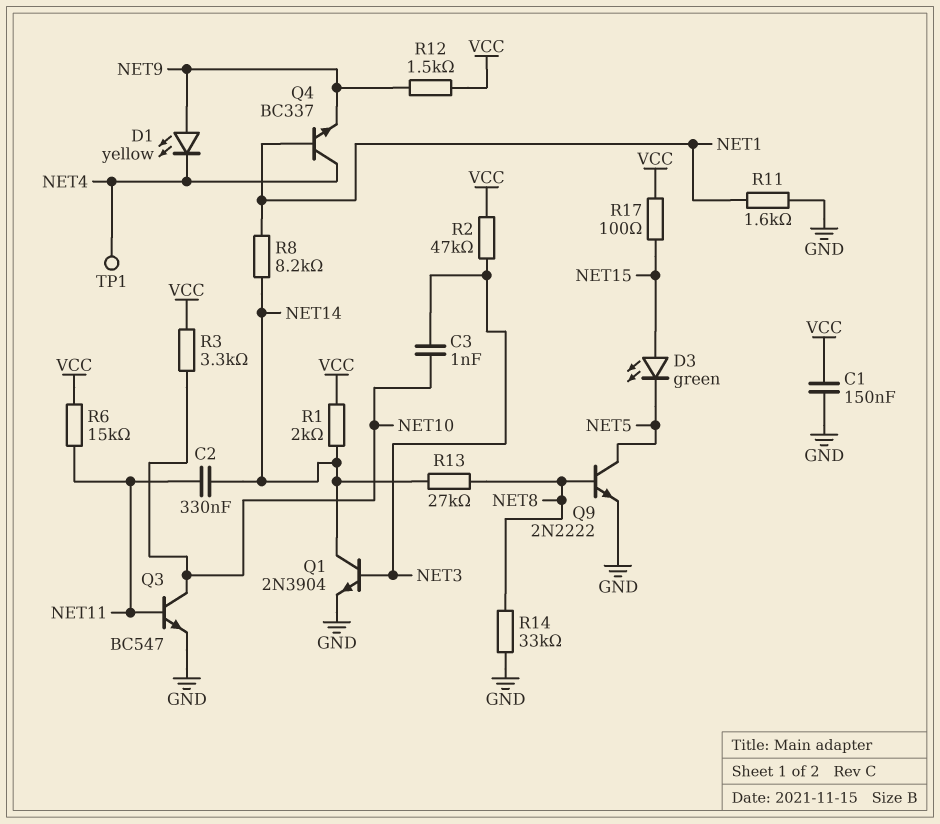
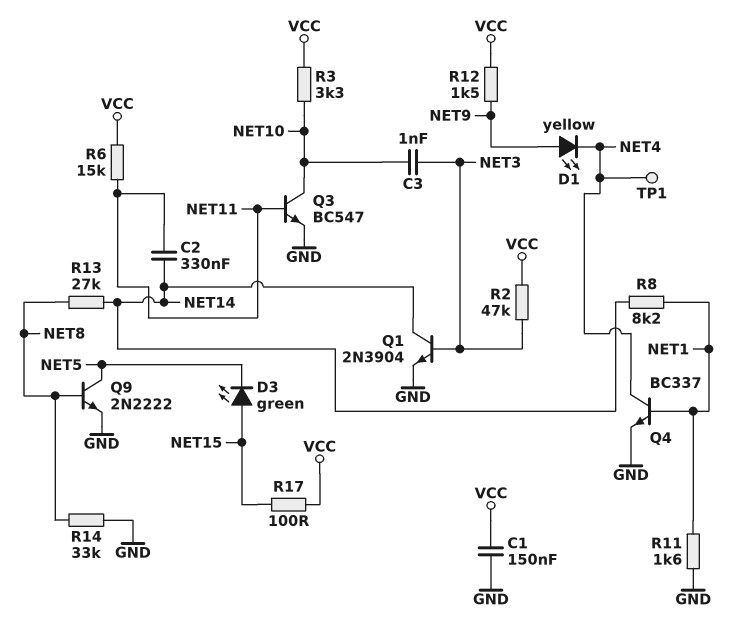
Q4: NPN BC337 (B NET1, C NET4, E NET9) -> NPN BC337 (B NET1, C NET4, E GND)
R1: 2k (NET14, VCC) -> none

